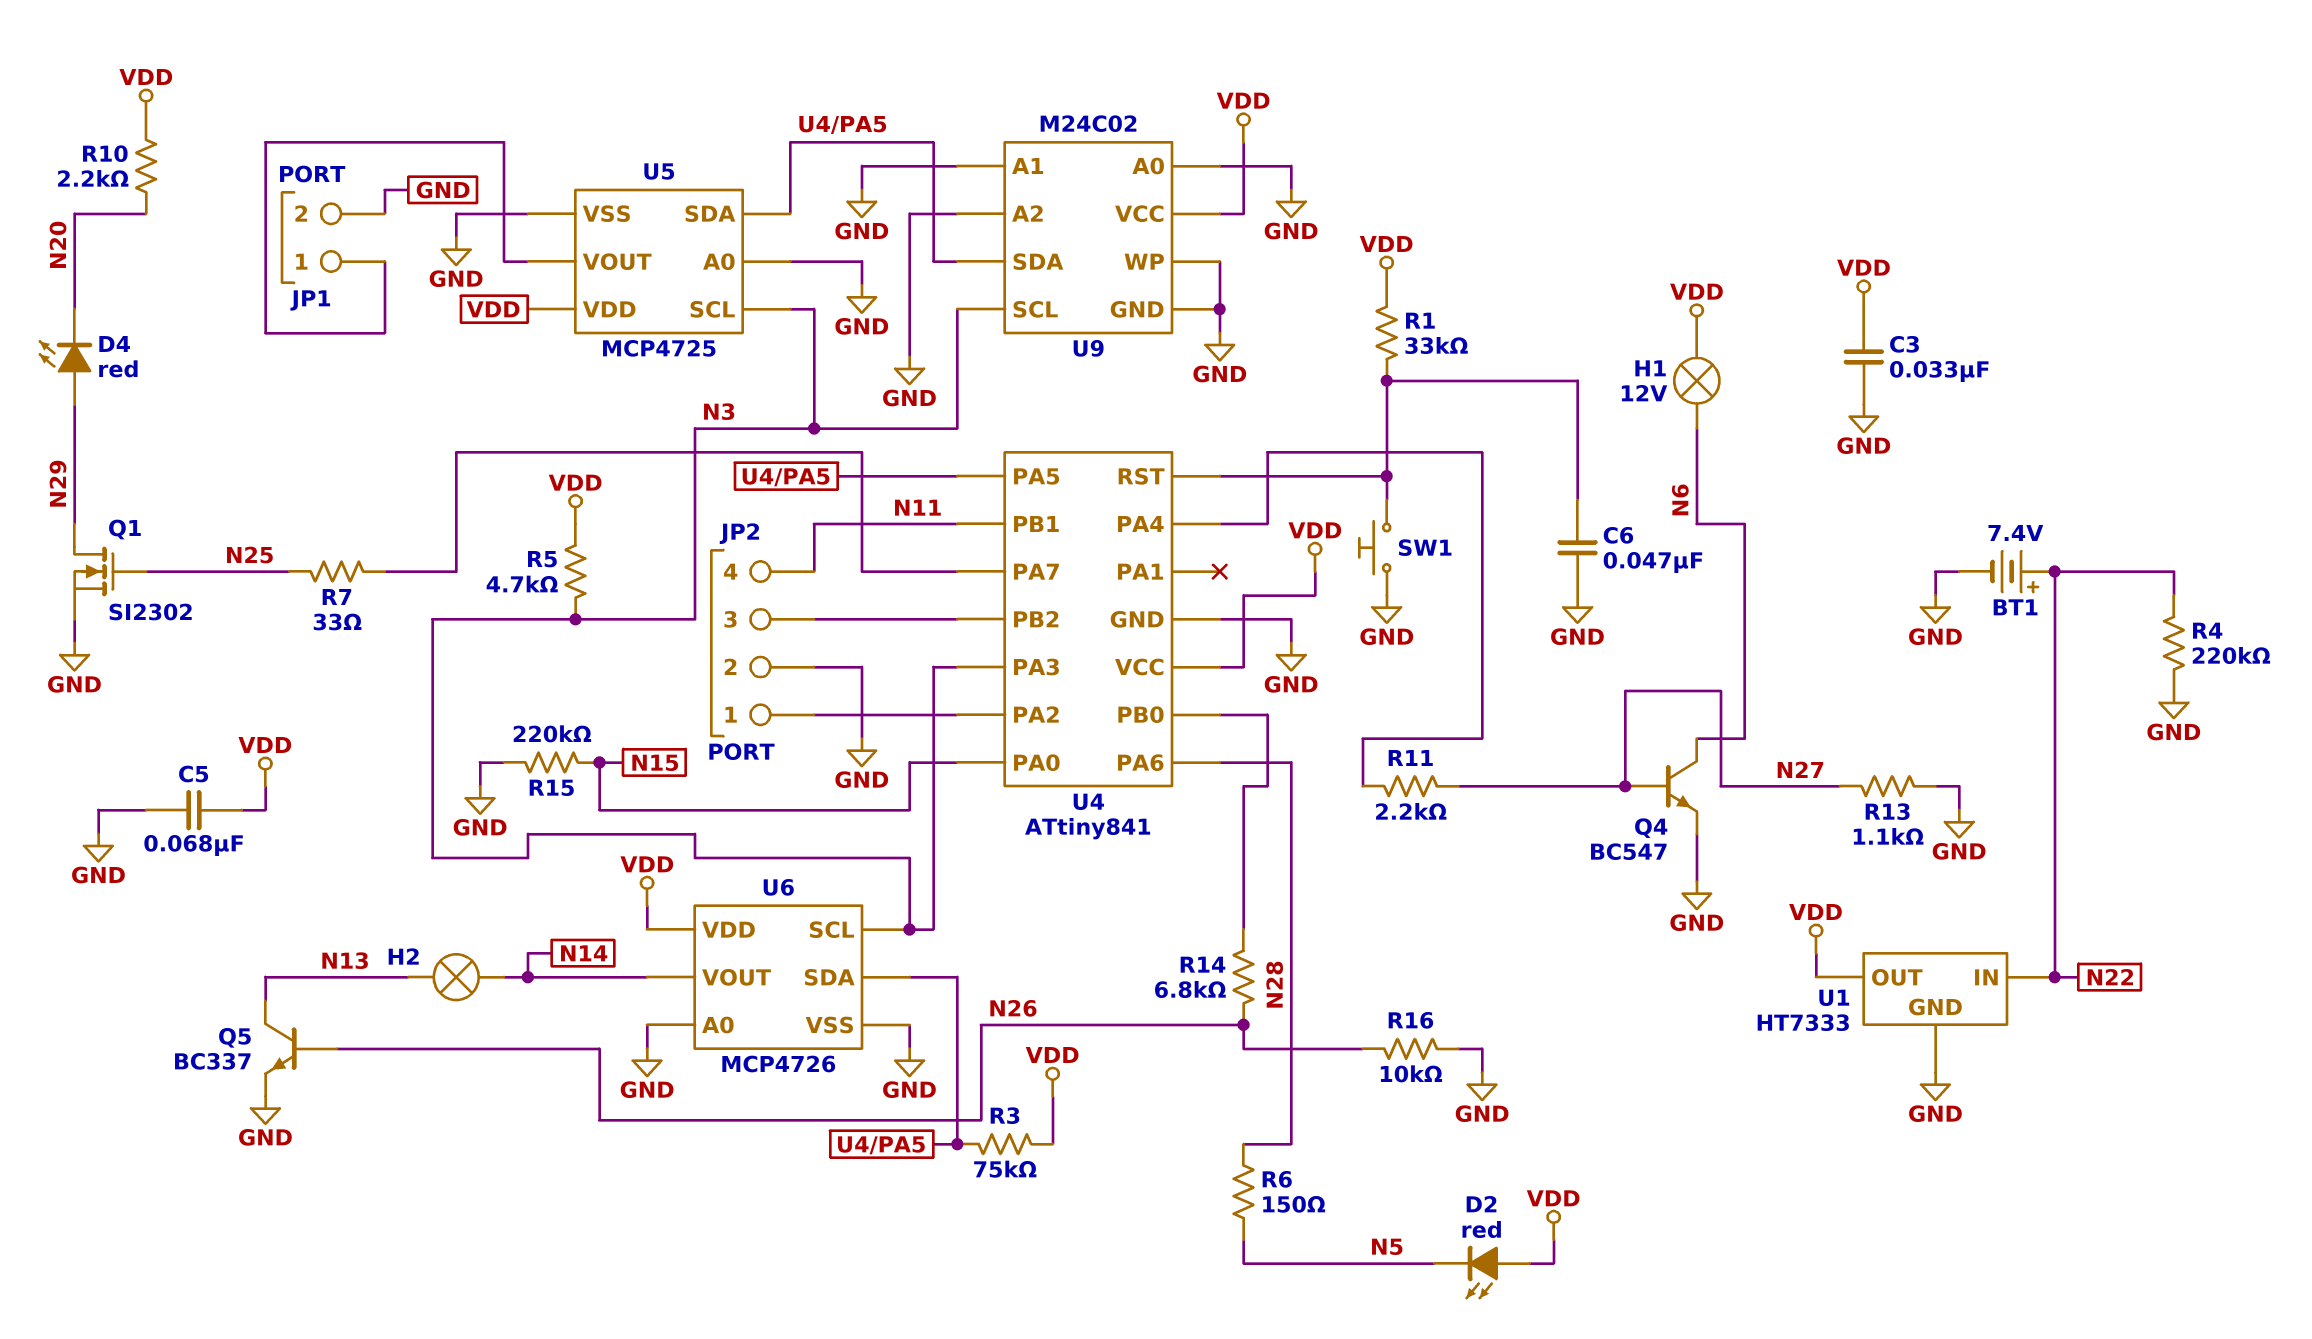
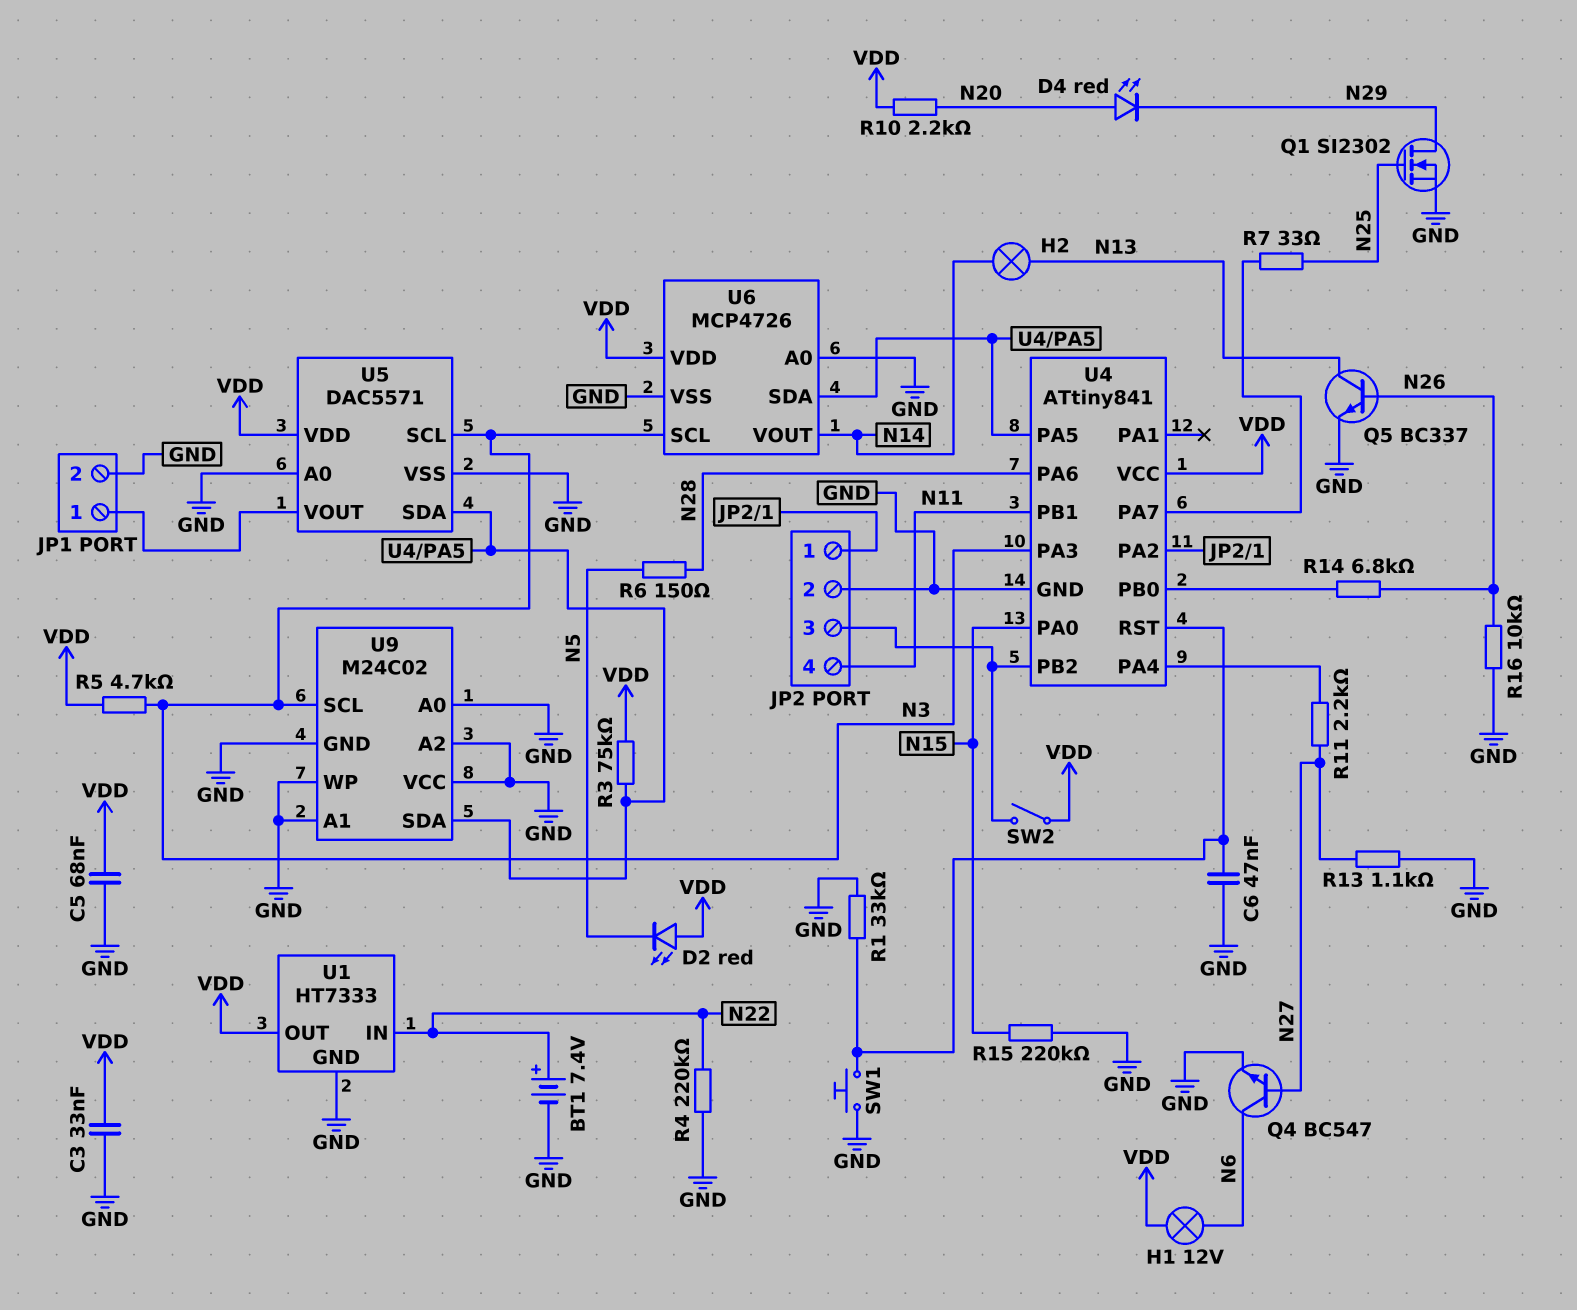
D4: LED red (A N29, K N20) -> LED red (A N20, K N29)
R1: 33k (U4/RST, VDD) -> 33k (GND, U4/RST)
SW2: none -> switch (JP2/3, VDD)
U5: MCP4725 -> DAC5571
U9 pin VCC: VDD -> GND

